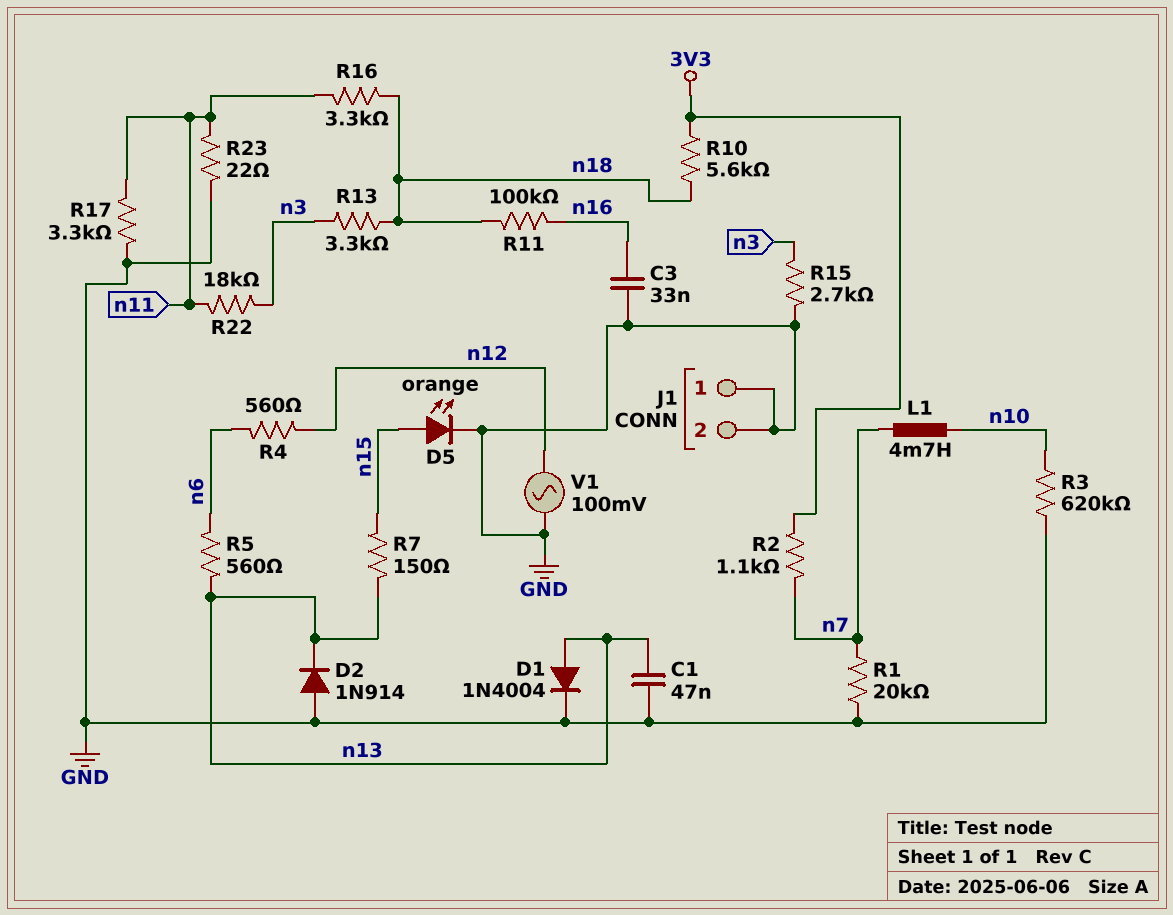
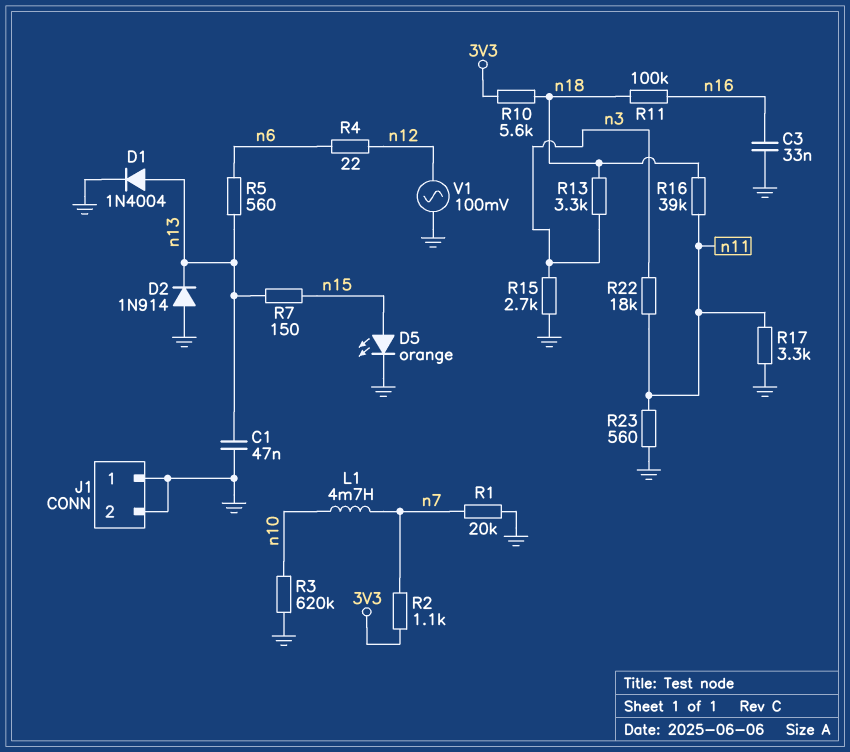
R4: 560 (n6, n12) -> 22 (n6, n12)
R16: 3.3k (n11, n18) -> 39k (n11, n18)
R23: 22 (GND, n11) -> 560 (GND, n11)

